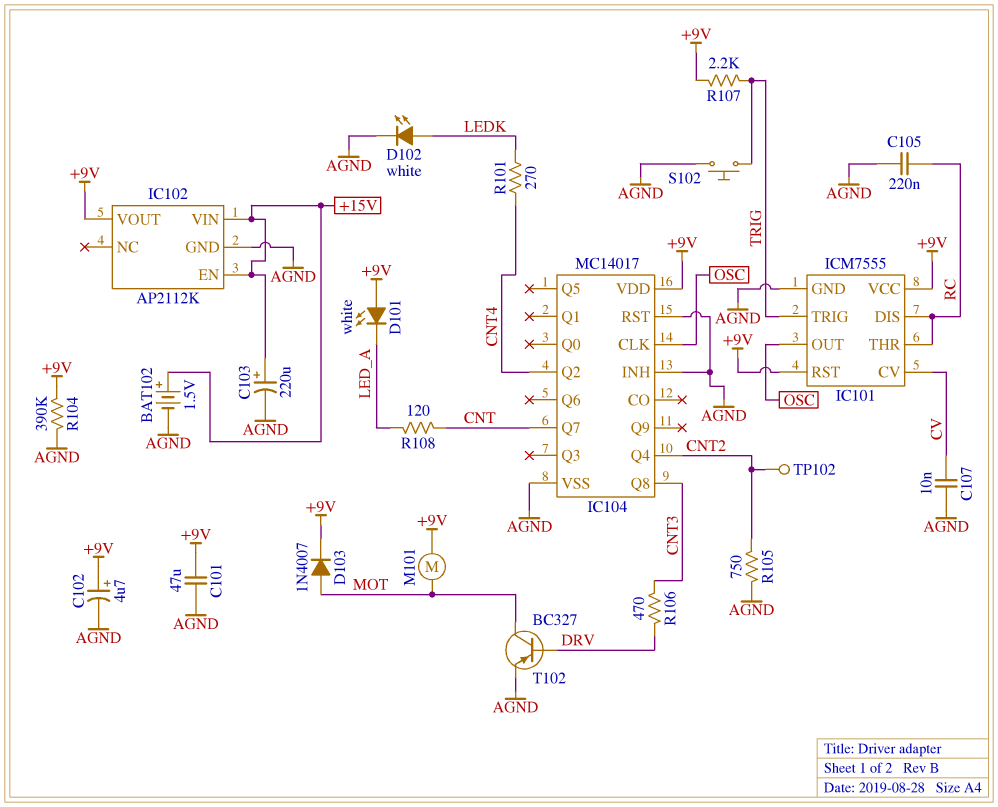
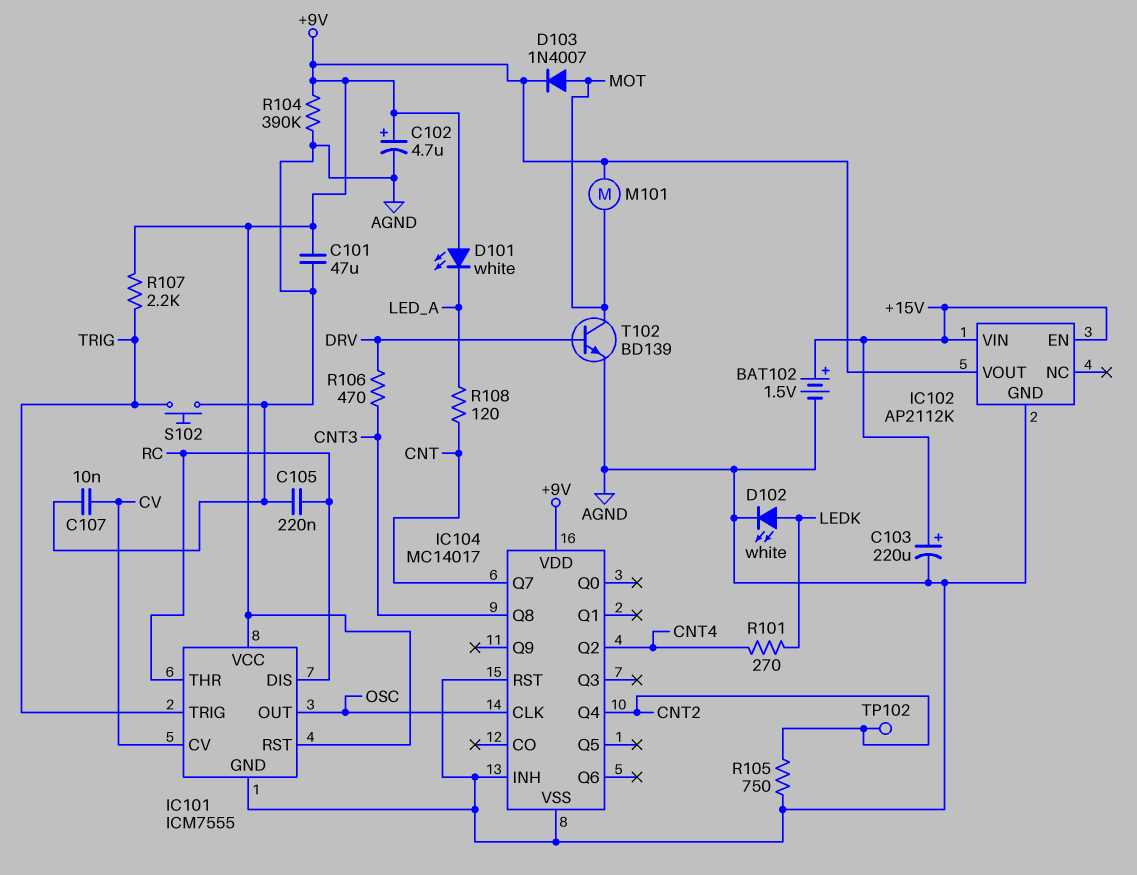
T102: PNP BC327 (B DRV, C MOT, E AGND) -> NPN BD139 (B DRV, C MOT, E AGND)

